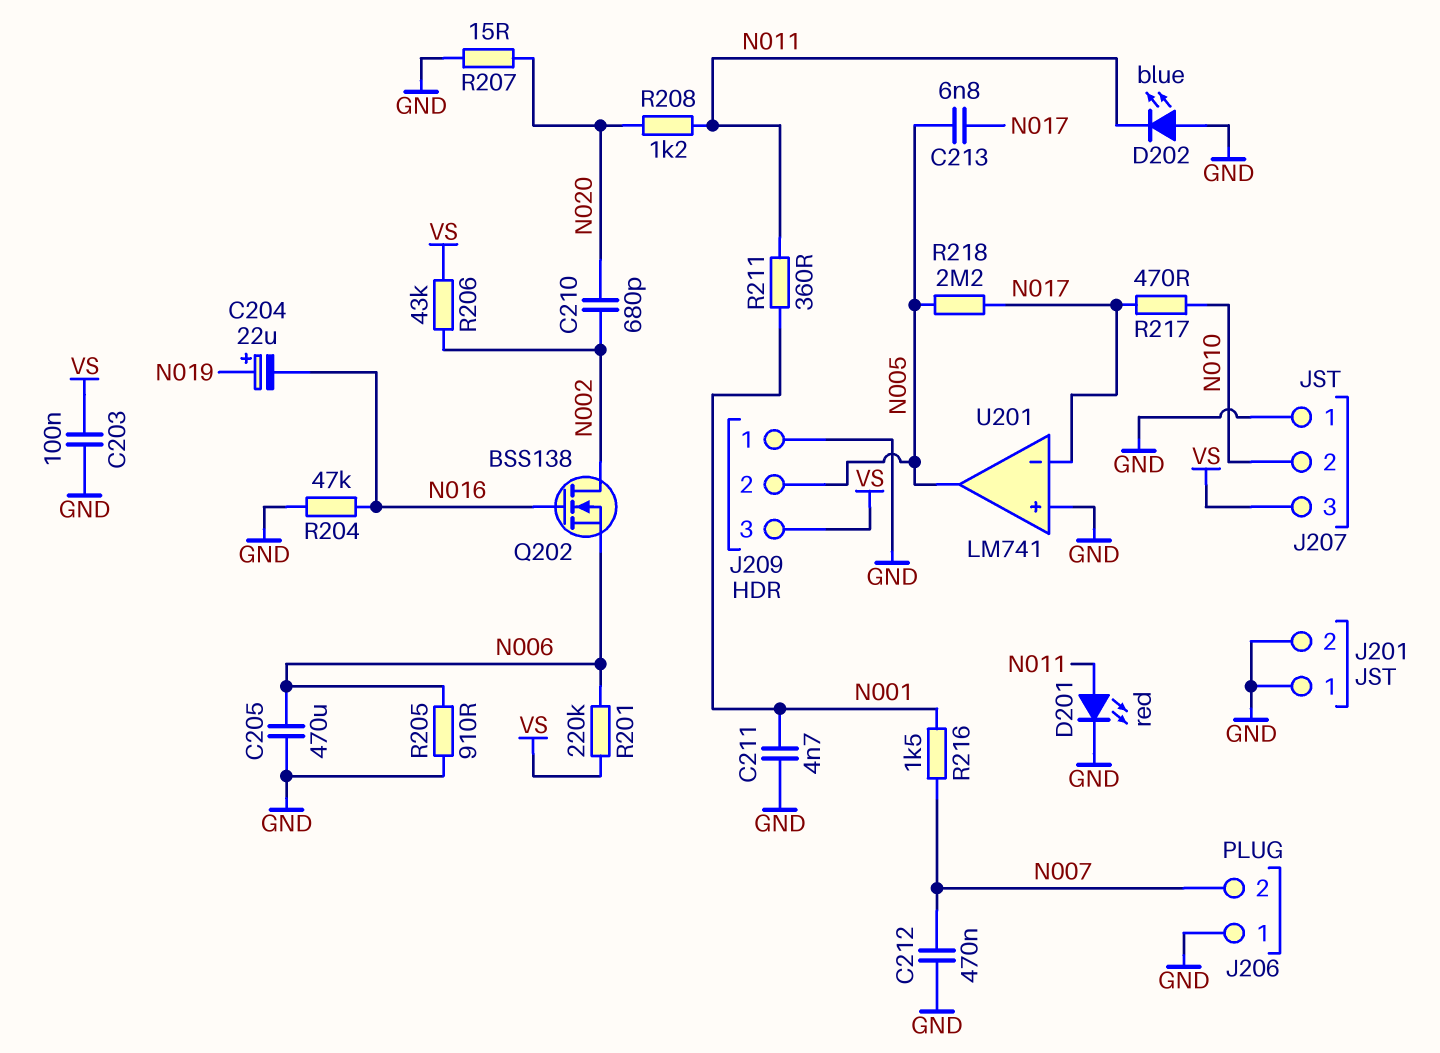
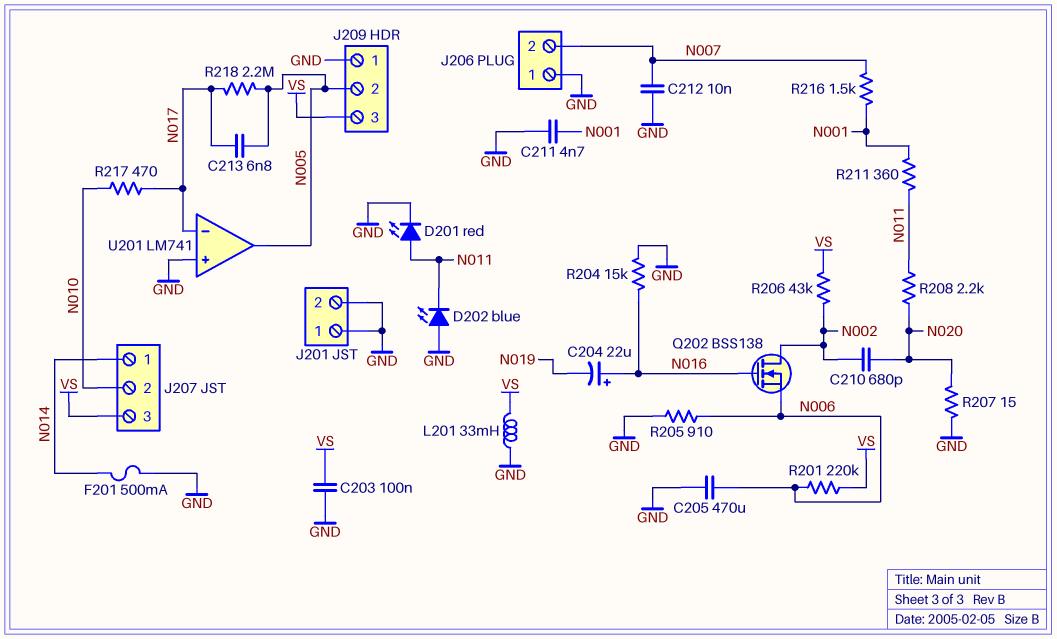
C204: 22uF (plus N019, minus N016) -> 22uF (plus N016, minus N019)
C212: 470nF (GND, N007) -> 10nF (GND, N007)
F201: none -> 500mA (GND, N014)
J207 pin 1: GND -> N014
L201: none -> 33mH (GND, VS)
R204: 47k (GND, N016) -> 15k (GND, N016)
R208: 1.2k (N011, N020) -> 2.2k (N011, N020)

